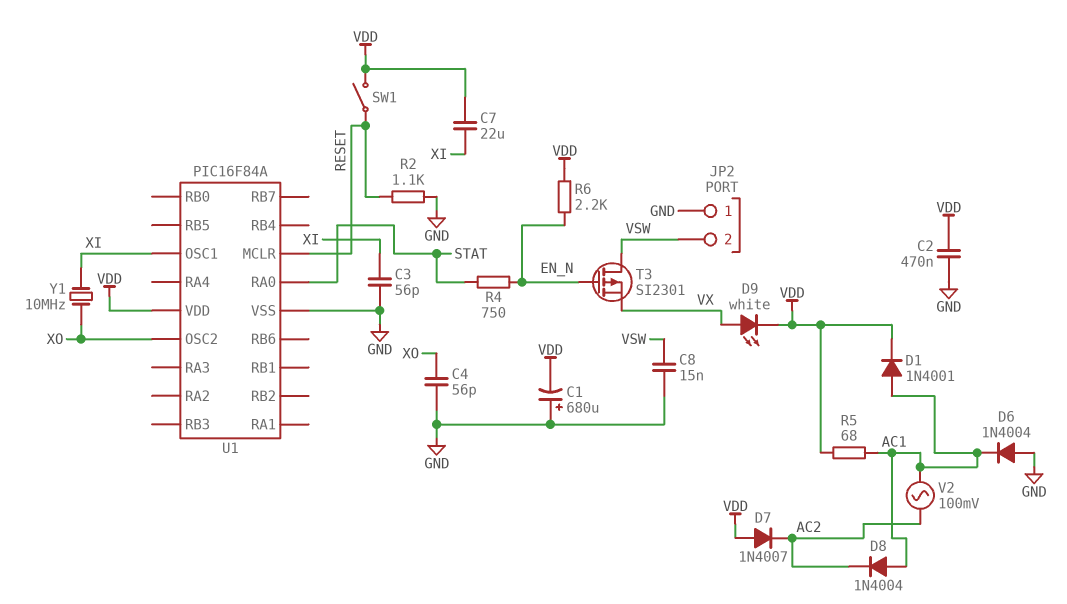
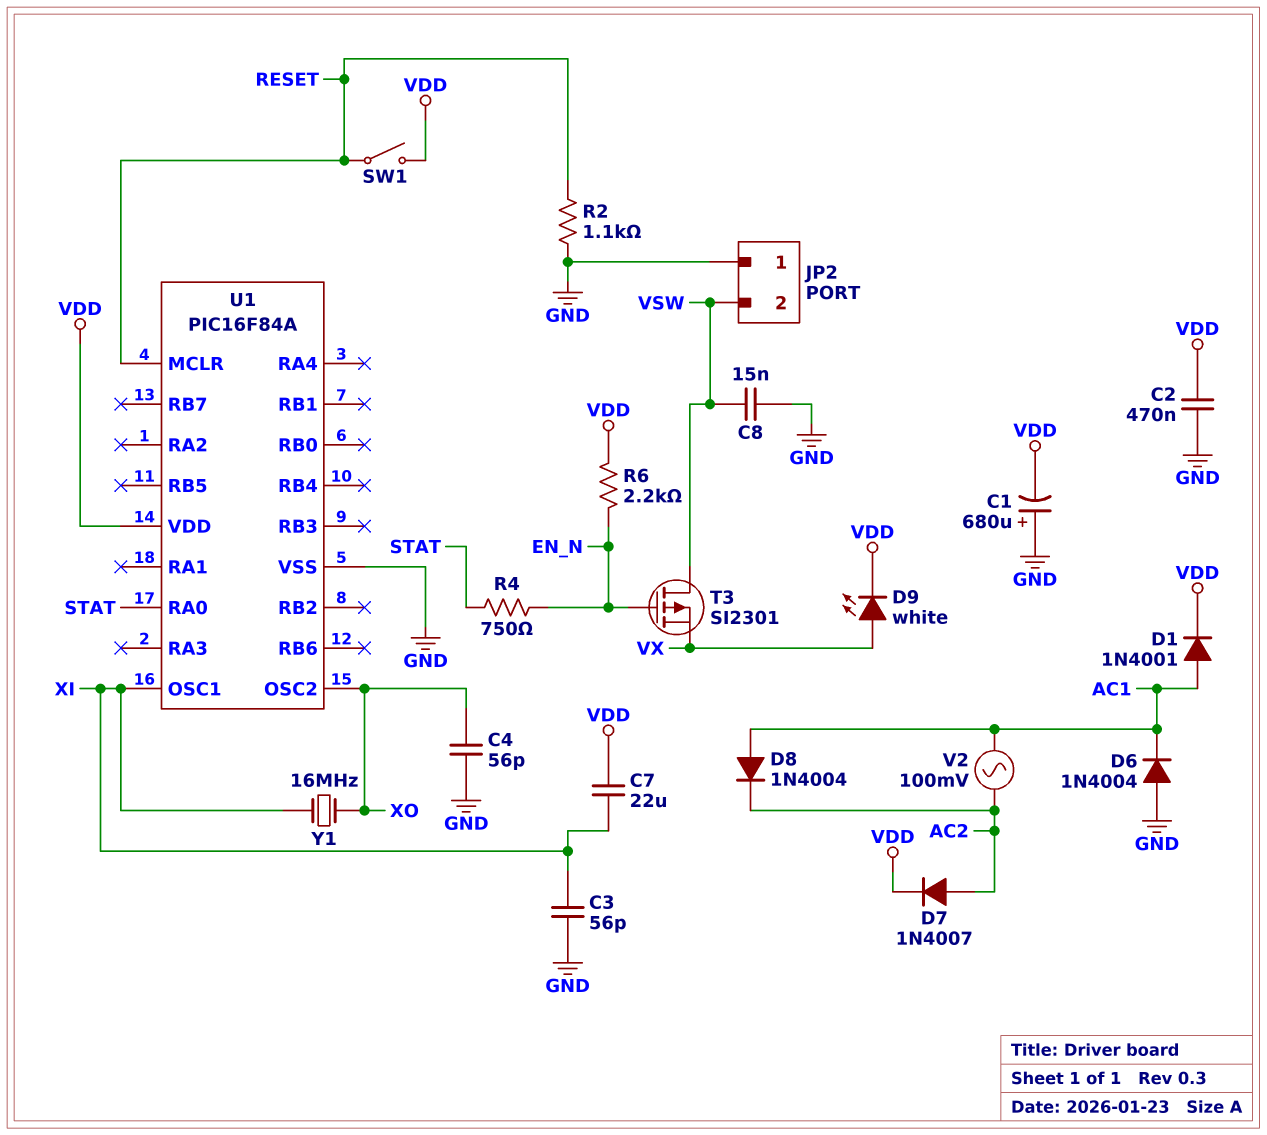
D7: diode 1N4007 (A VDD, K AC2) -> diode 1N4007 (A AC2, K VDD)
R5: 68 (AC1, VDD) -> none
Y1: 10MHz (XI, XO) -> 16MHz (XI, XO)

